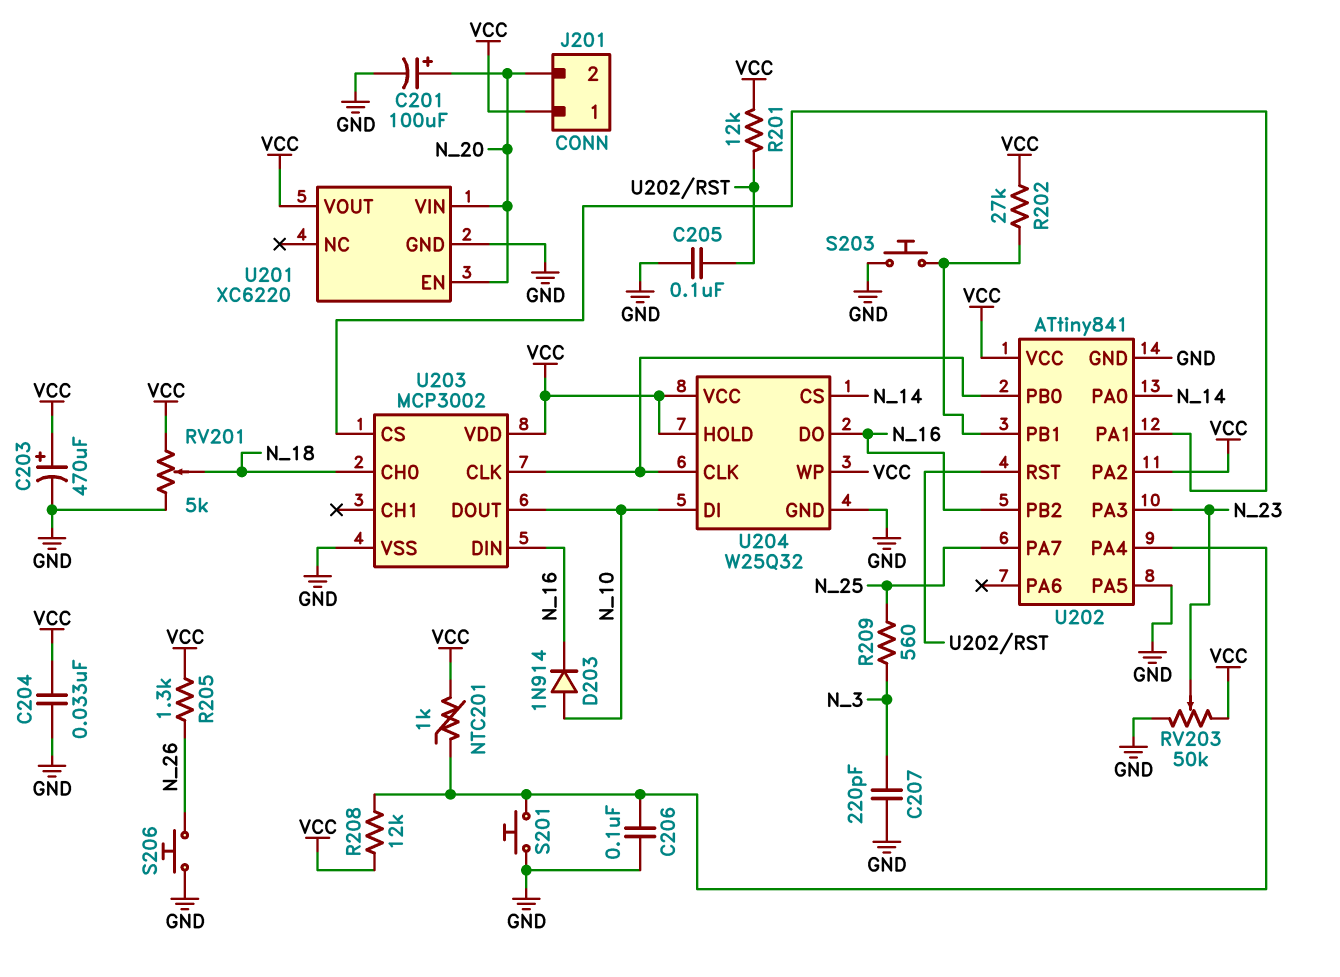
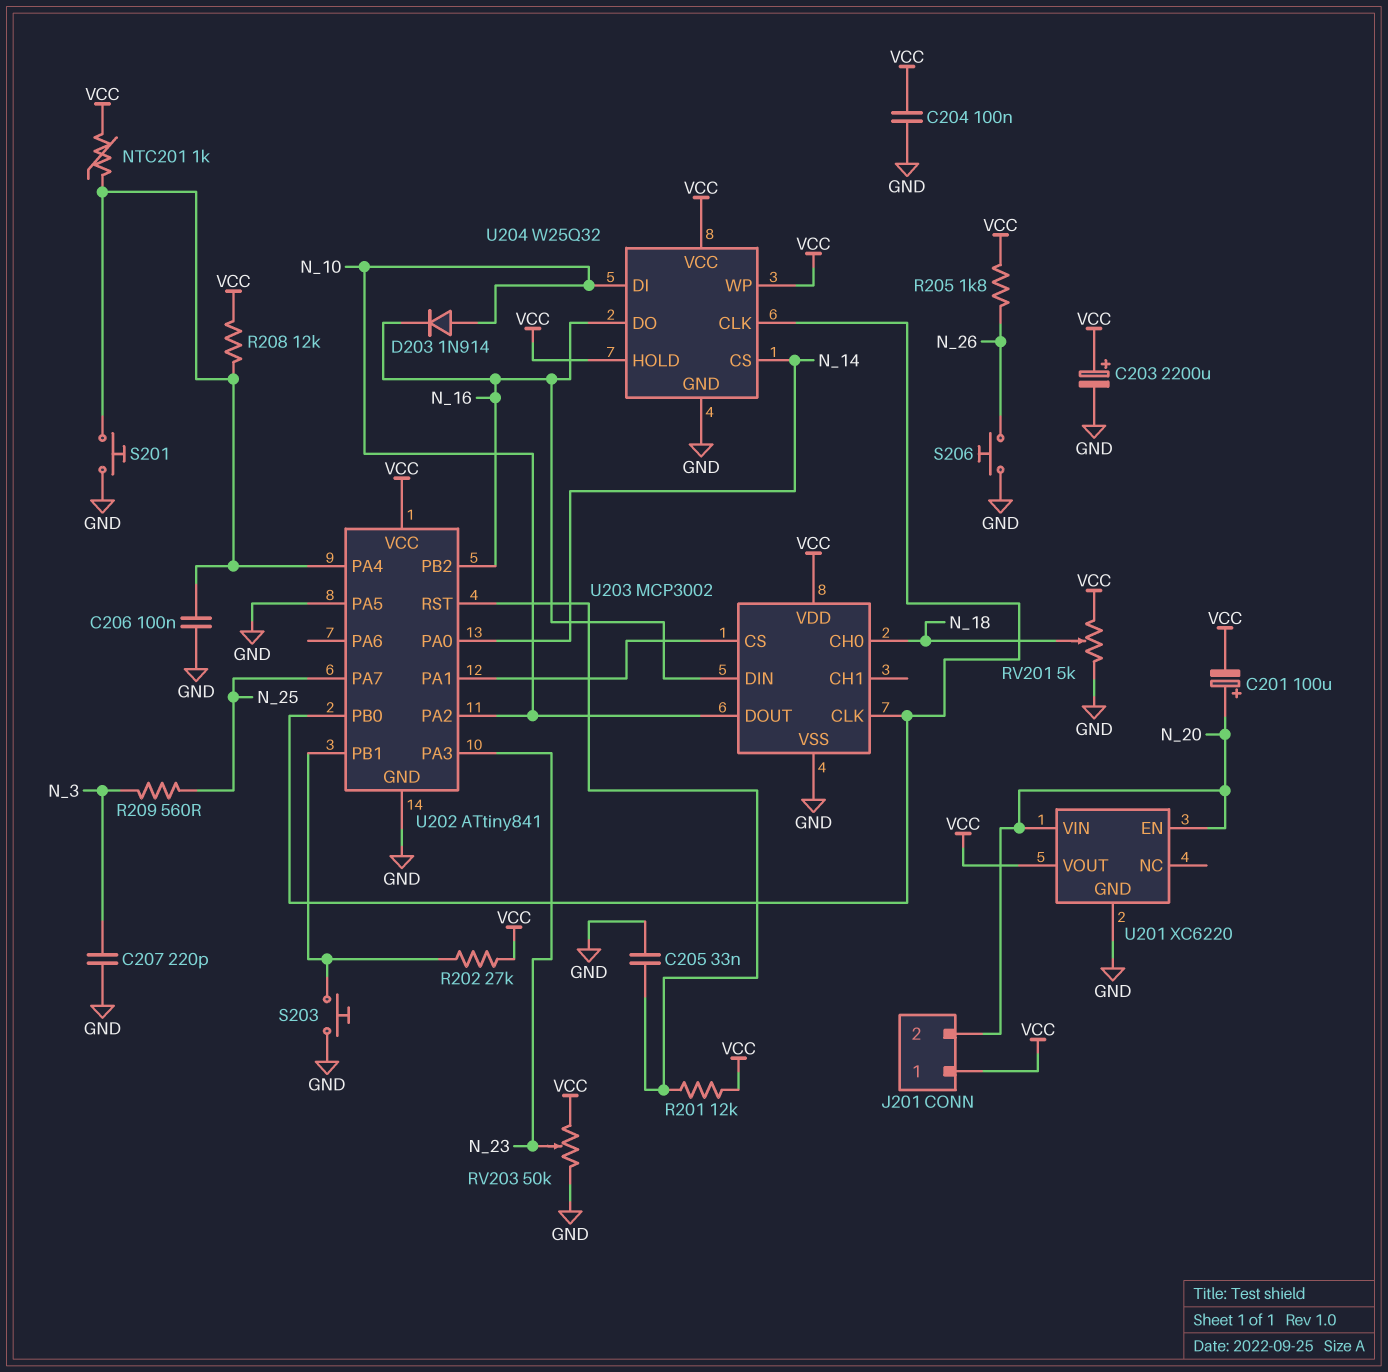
C201: 100uF (plus N_20, minus GND) -> 100uF (plus N_20, minus VCC)
C203: 470uF (plus VCC, minus GND) -> 2200uF (plus VCC, minus GND)
C204: 33nF (GND, VCC) -> 100nF (GND, VCC)
C205: 100nF (GND, U202/RST) -> 33nF (GND, U202/RST)
R205: 1.3k (N_26, VCC) -> 1.8k (N_26, VCC)
U202 pin PA2: VCC -> N_10

